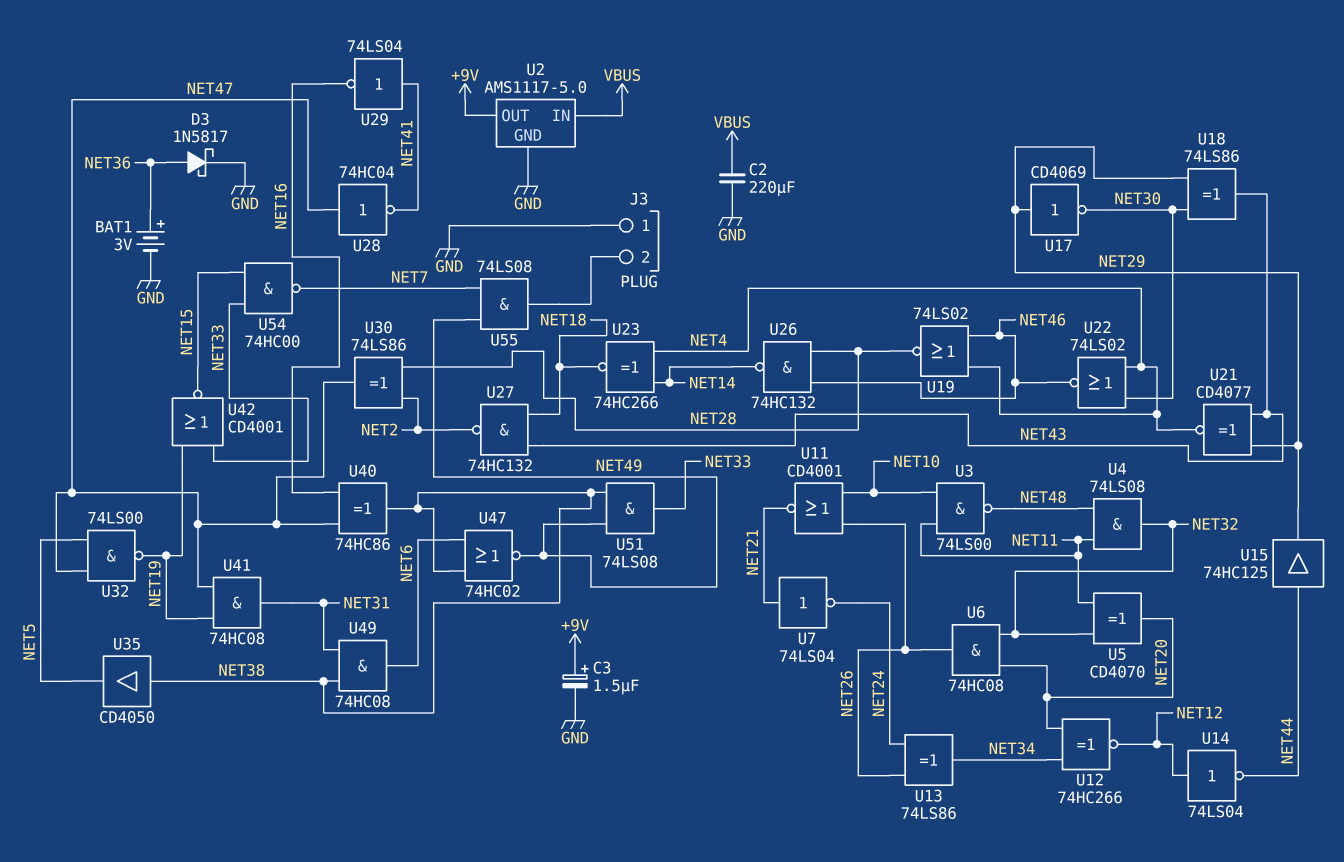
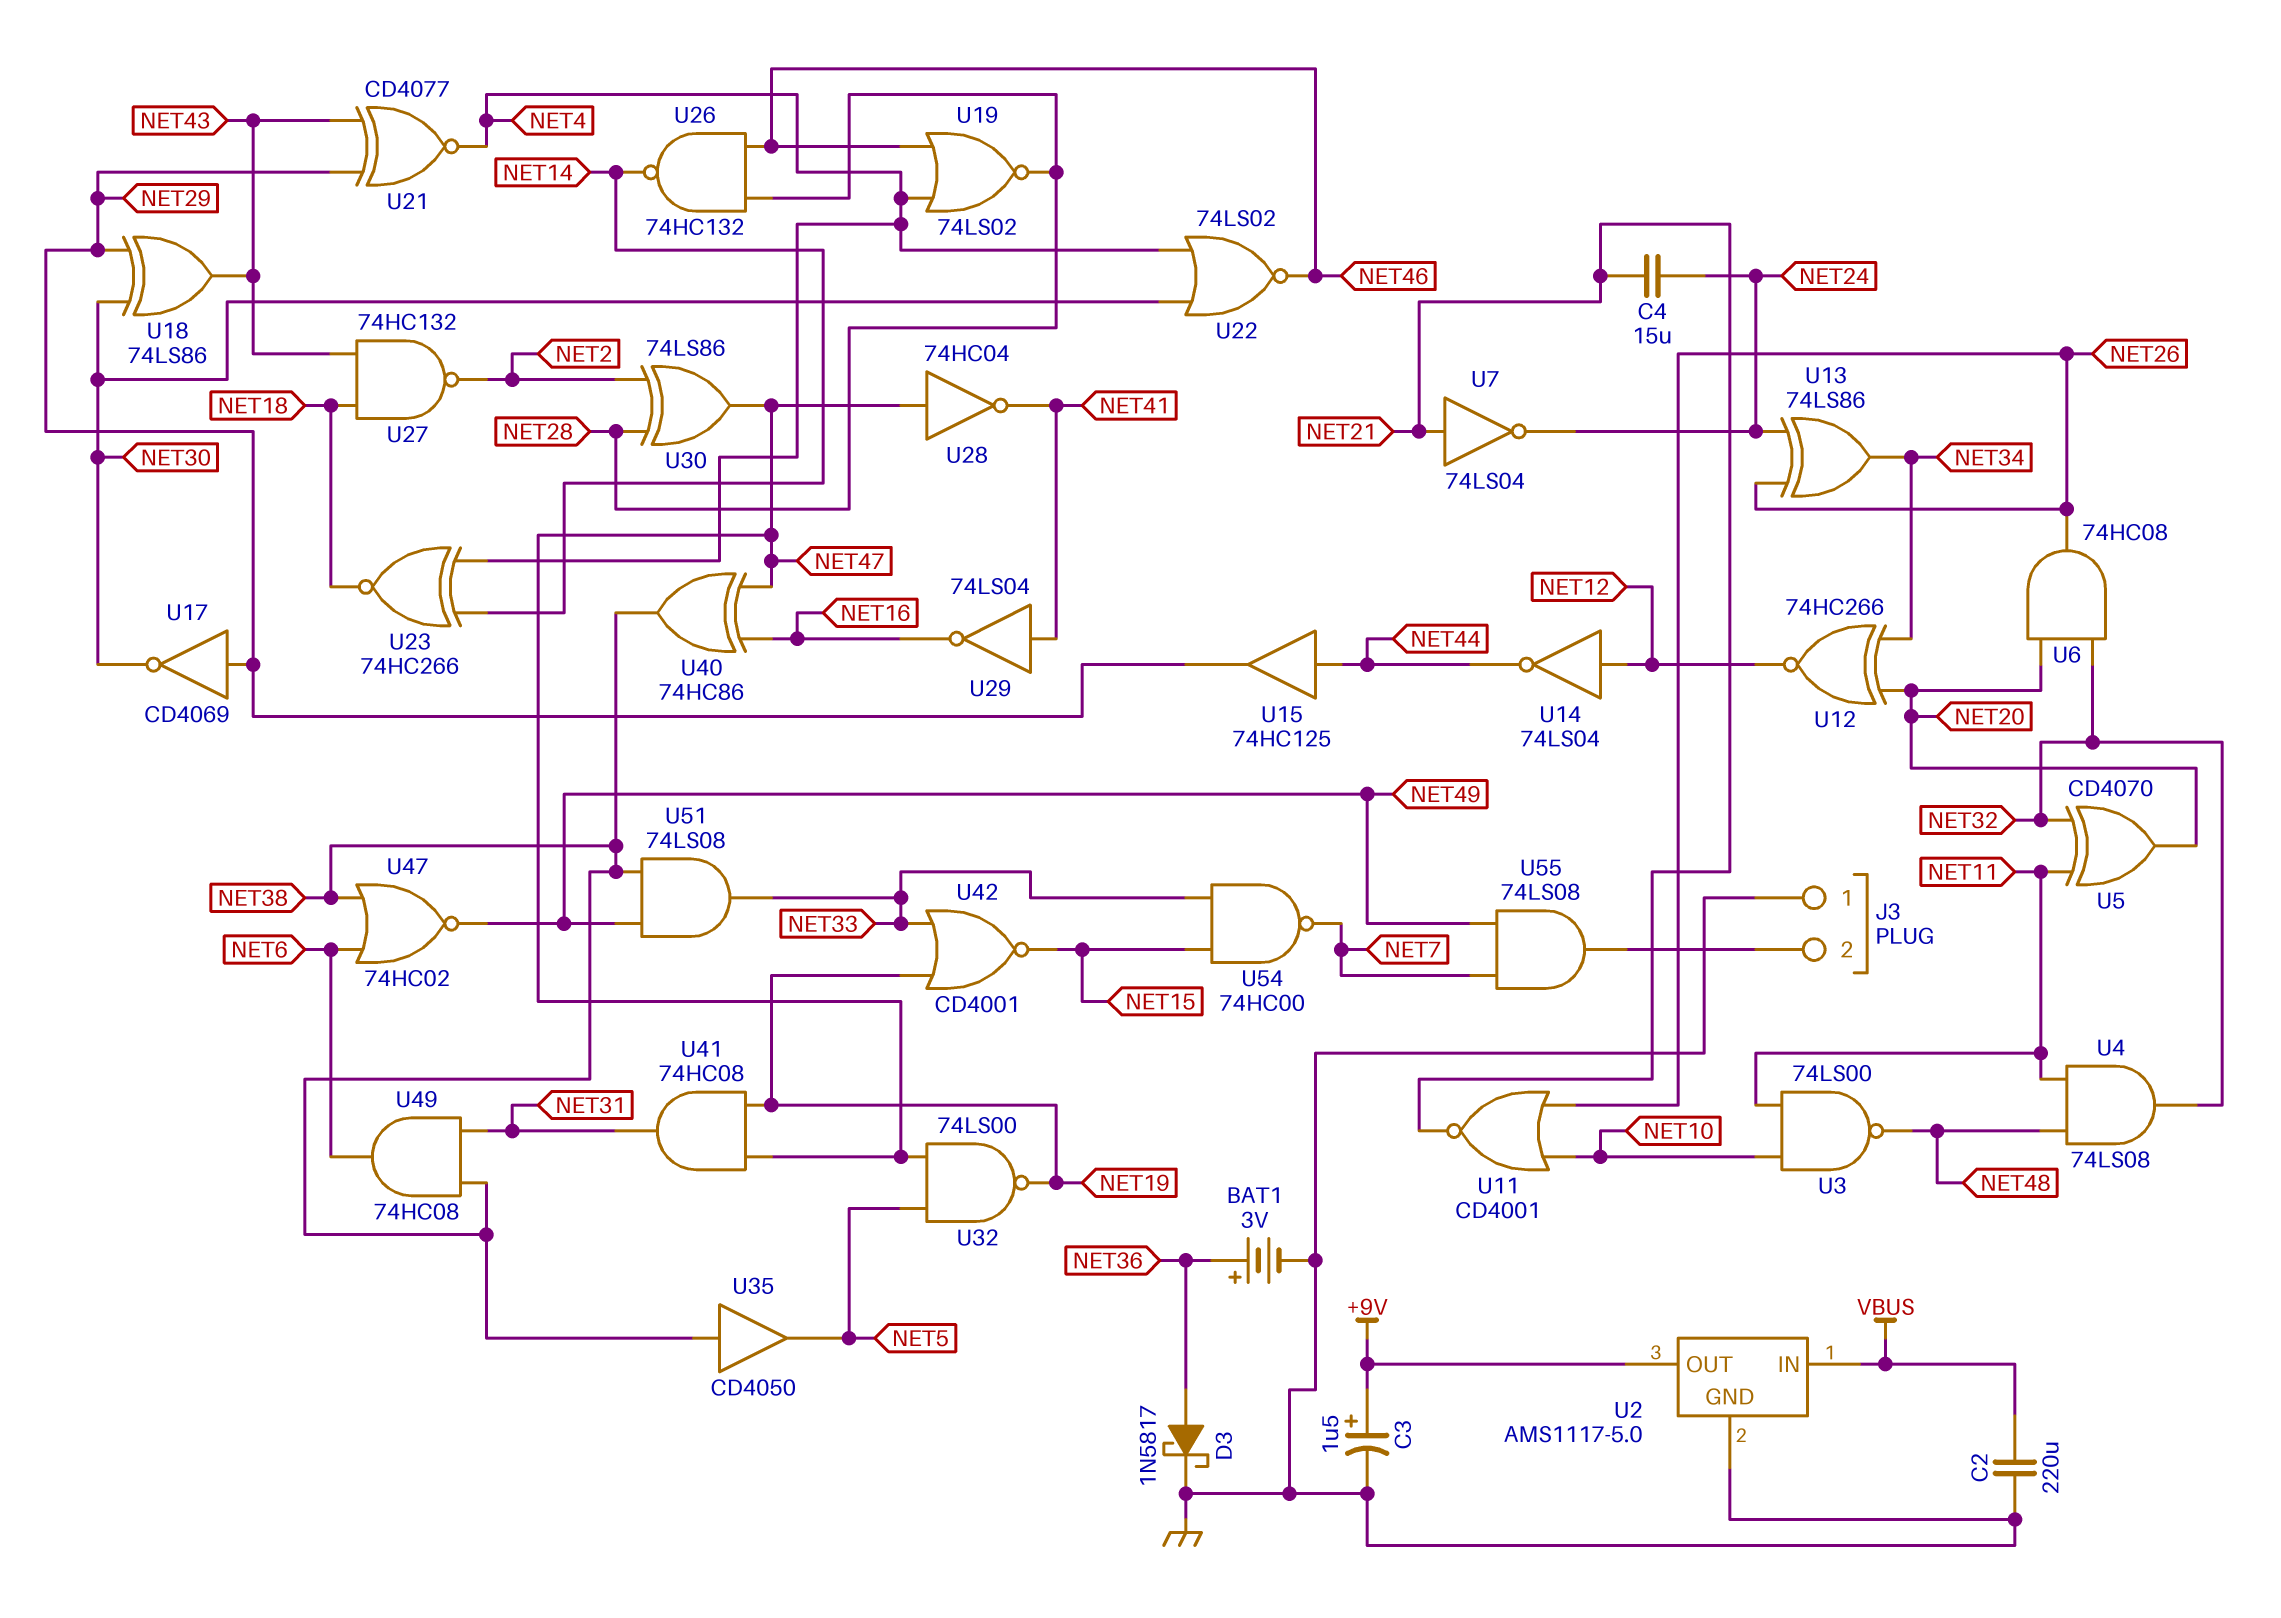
C4: none -> 15uF (NET21, NET24)

